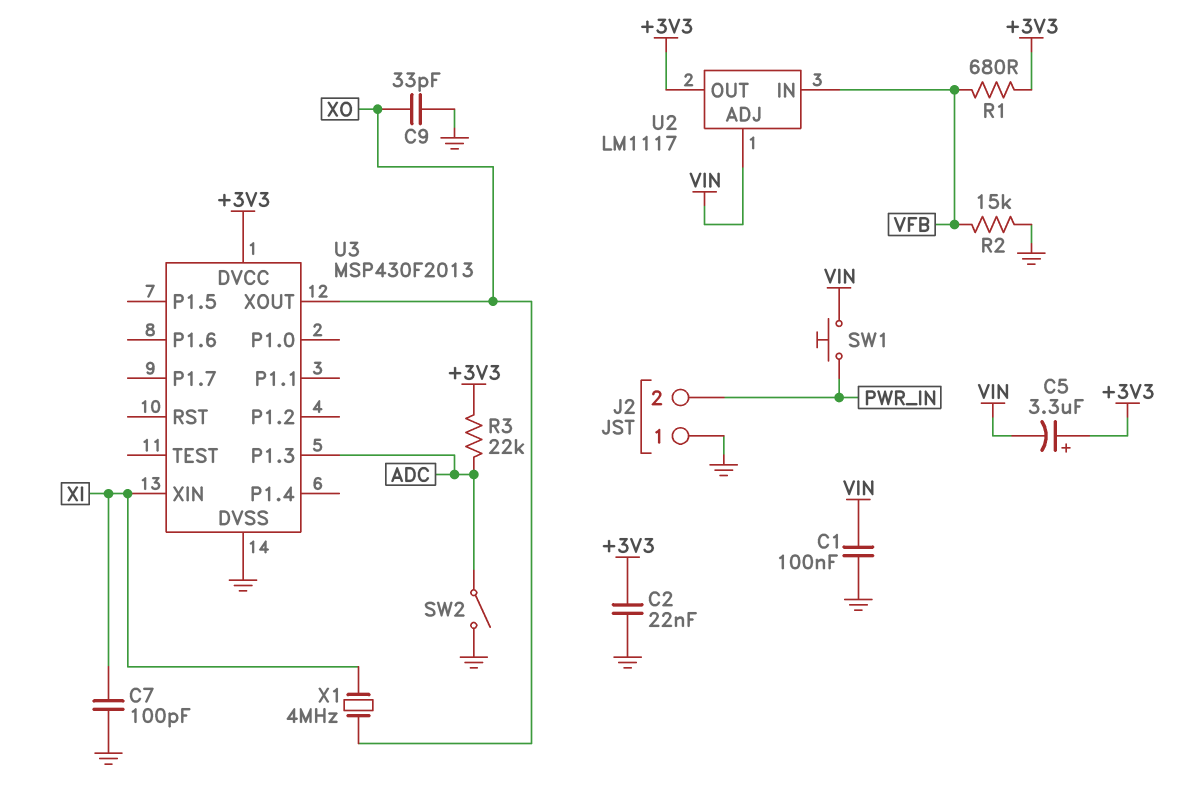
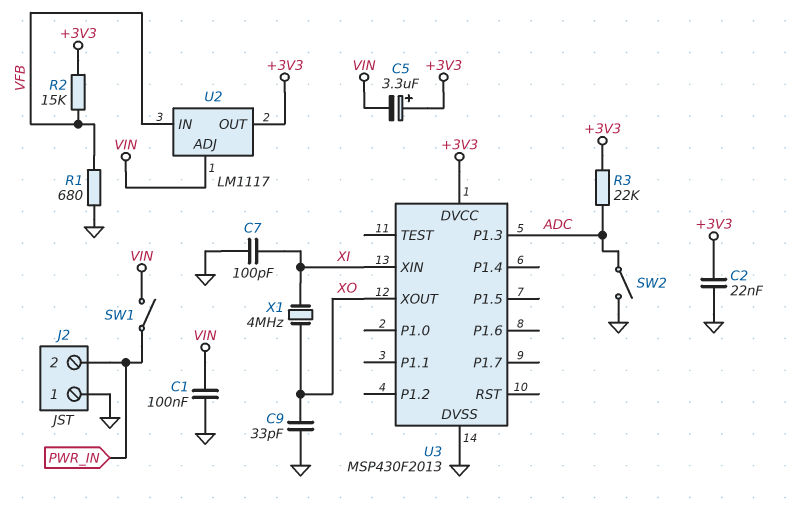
R1: 680 (+3V3, VFB) -> 680 (GND, VFB)
R2: 15k (GND, VFB) -> 15k (+3V3, VFB)
SW1: button (PWR_IN, VIN) -> switch (PWR_IN, VIN)

